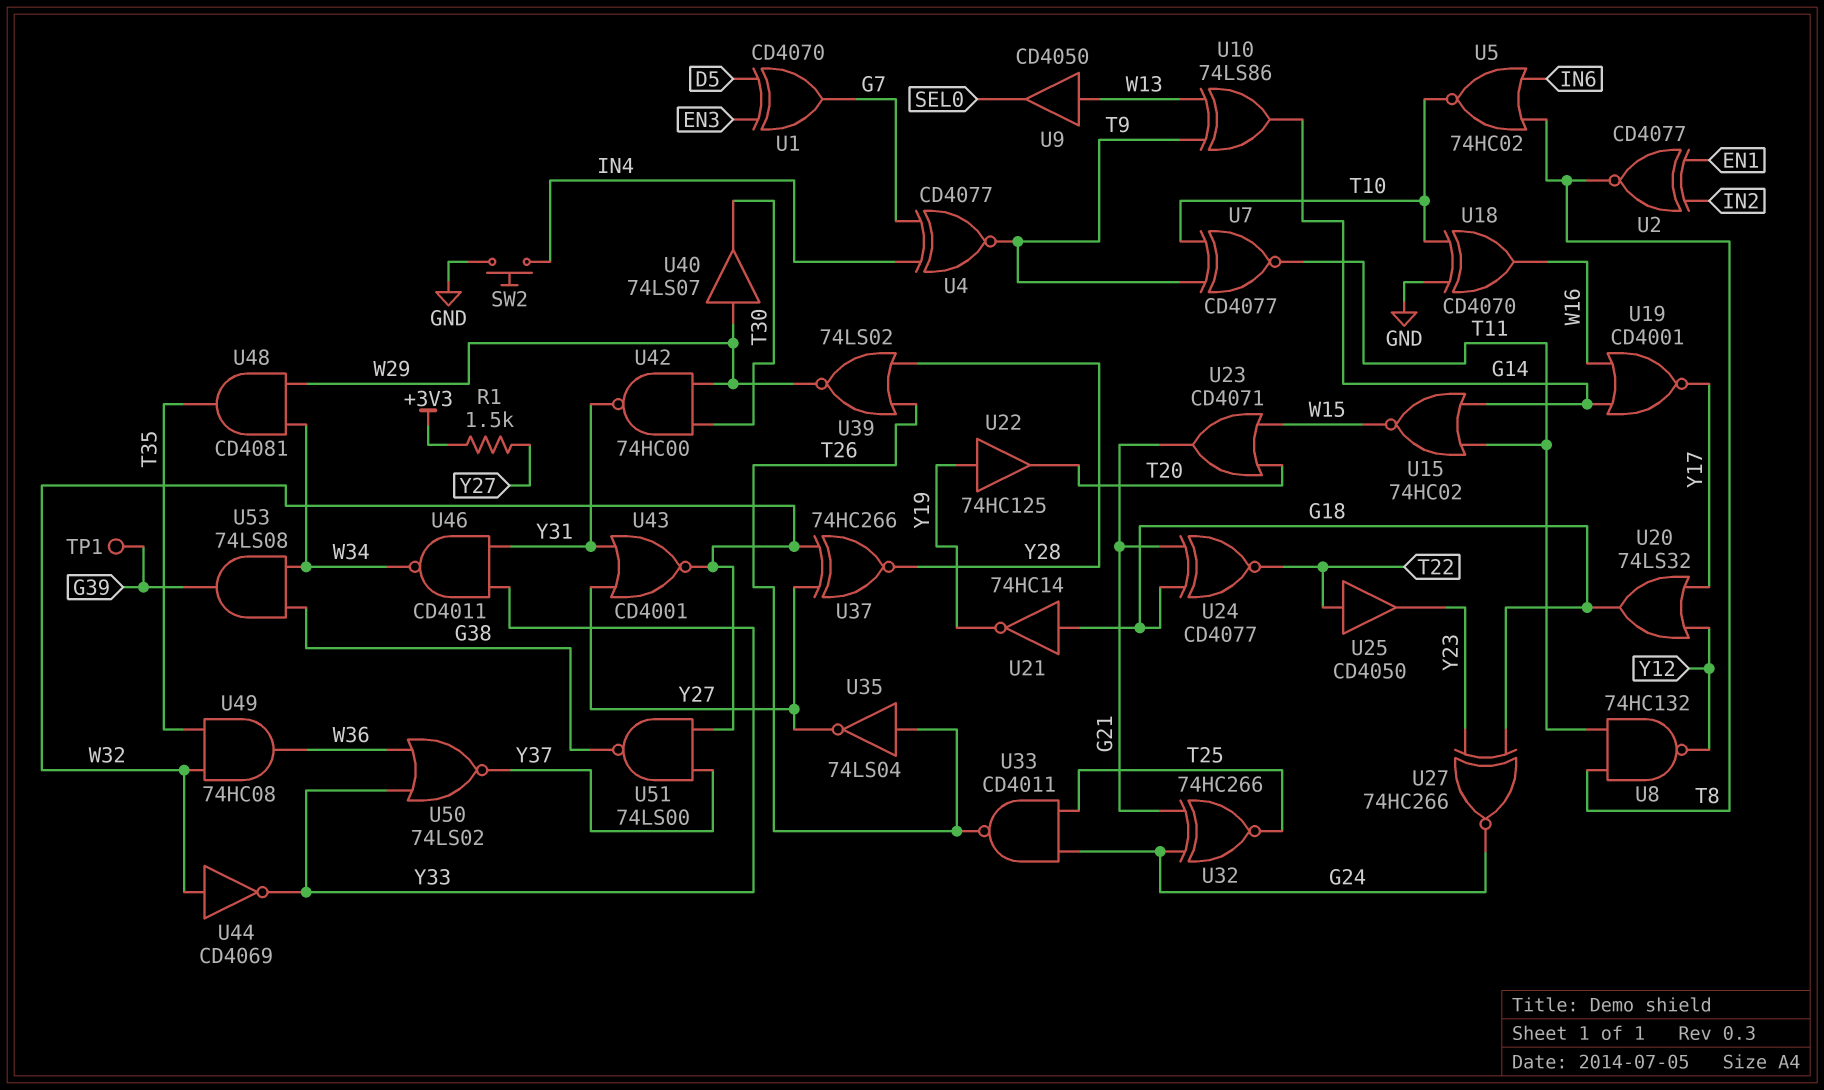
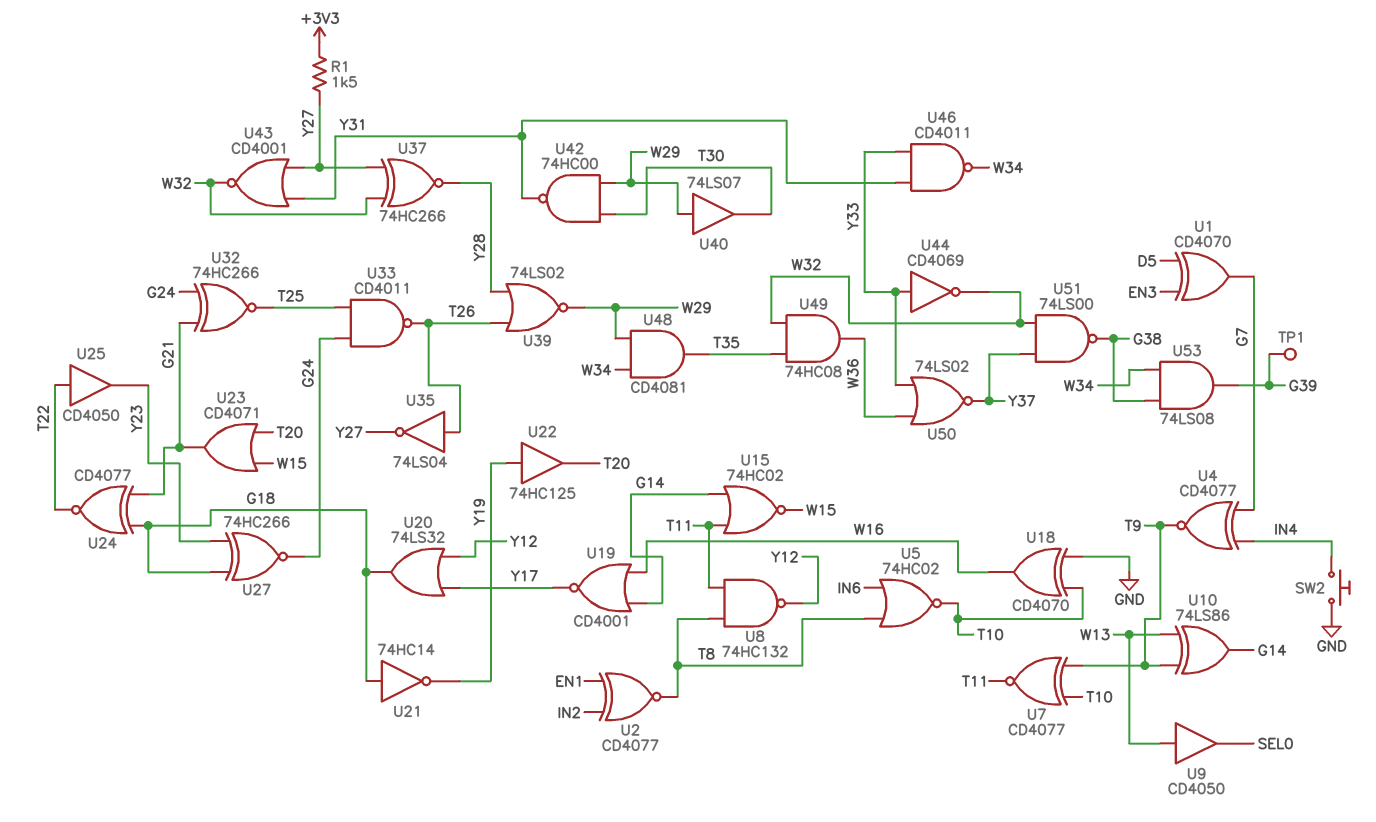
U44: NOT CD4069 (in W32, out Y33) -> NOT CD4069 (in Y33, out W32)

